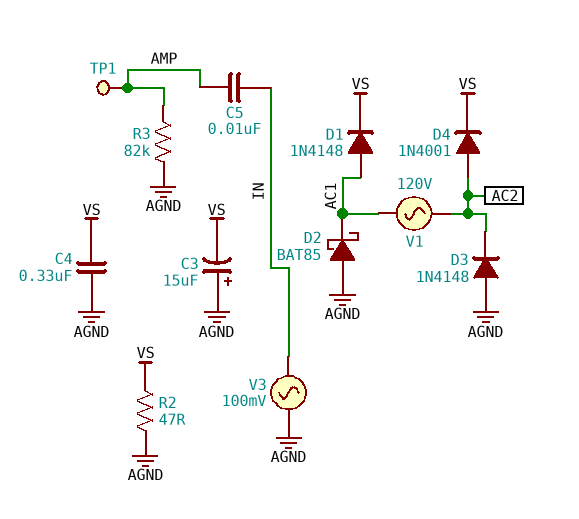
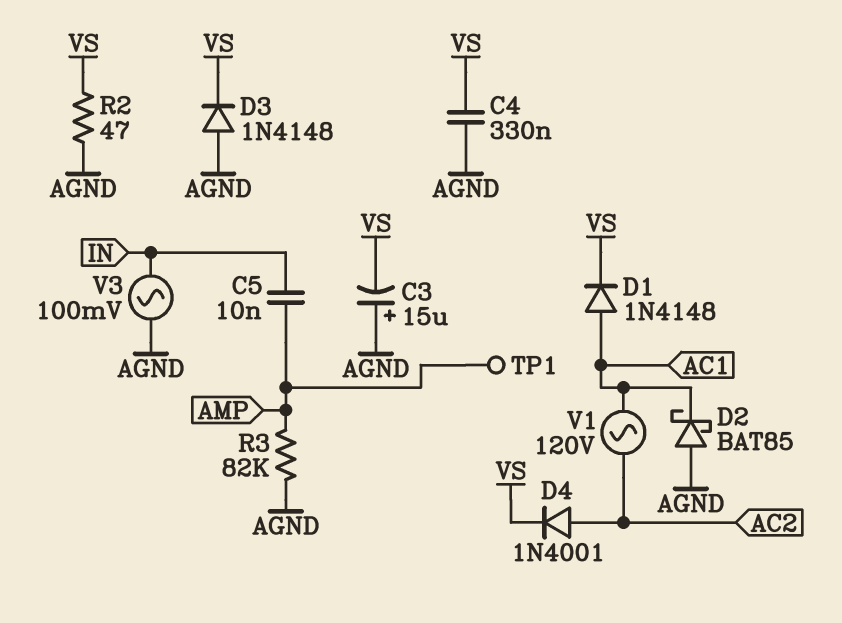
D3: diode 1N4148 (A AGND, K AC2) -> diode 1N4148 (A AGND, K VS)

